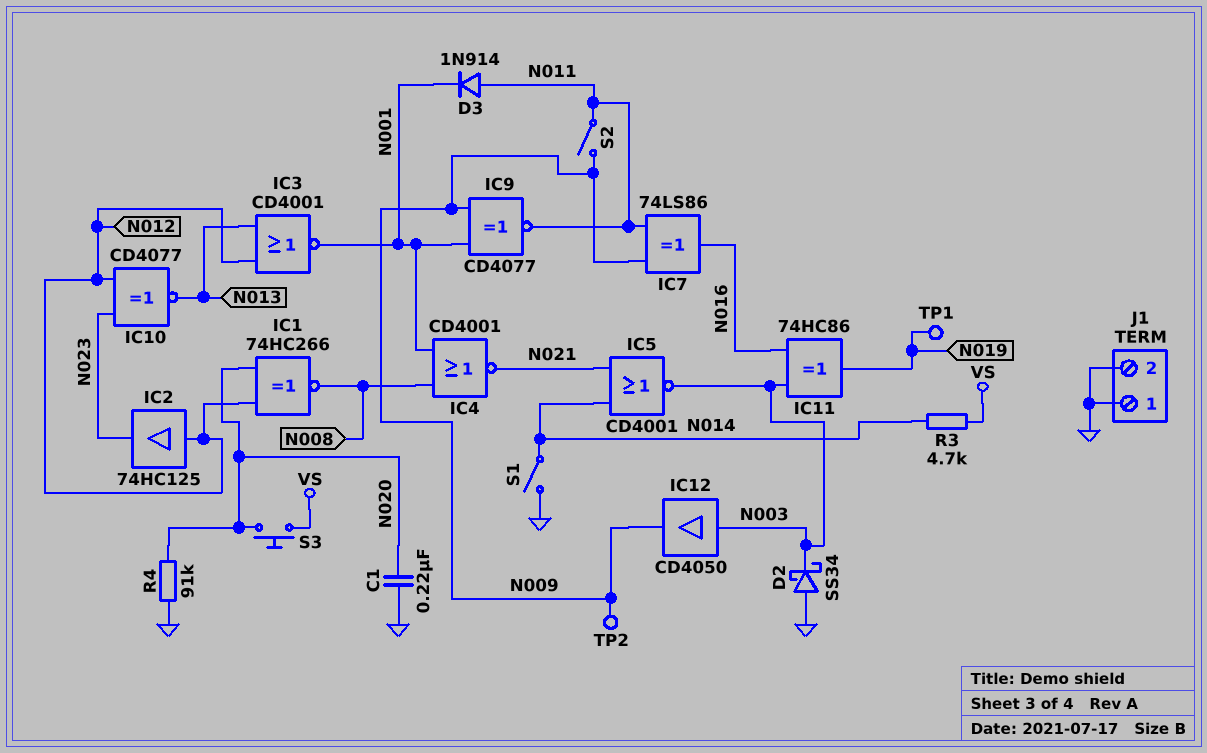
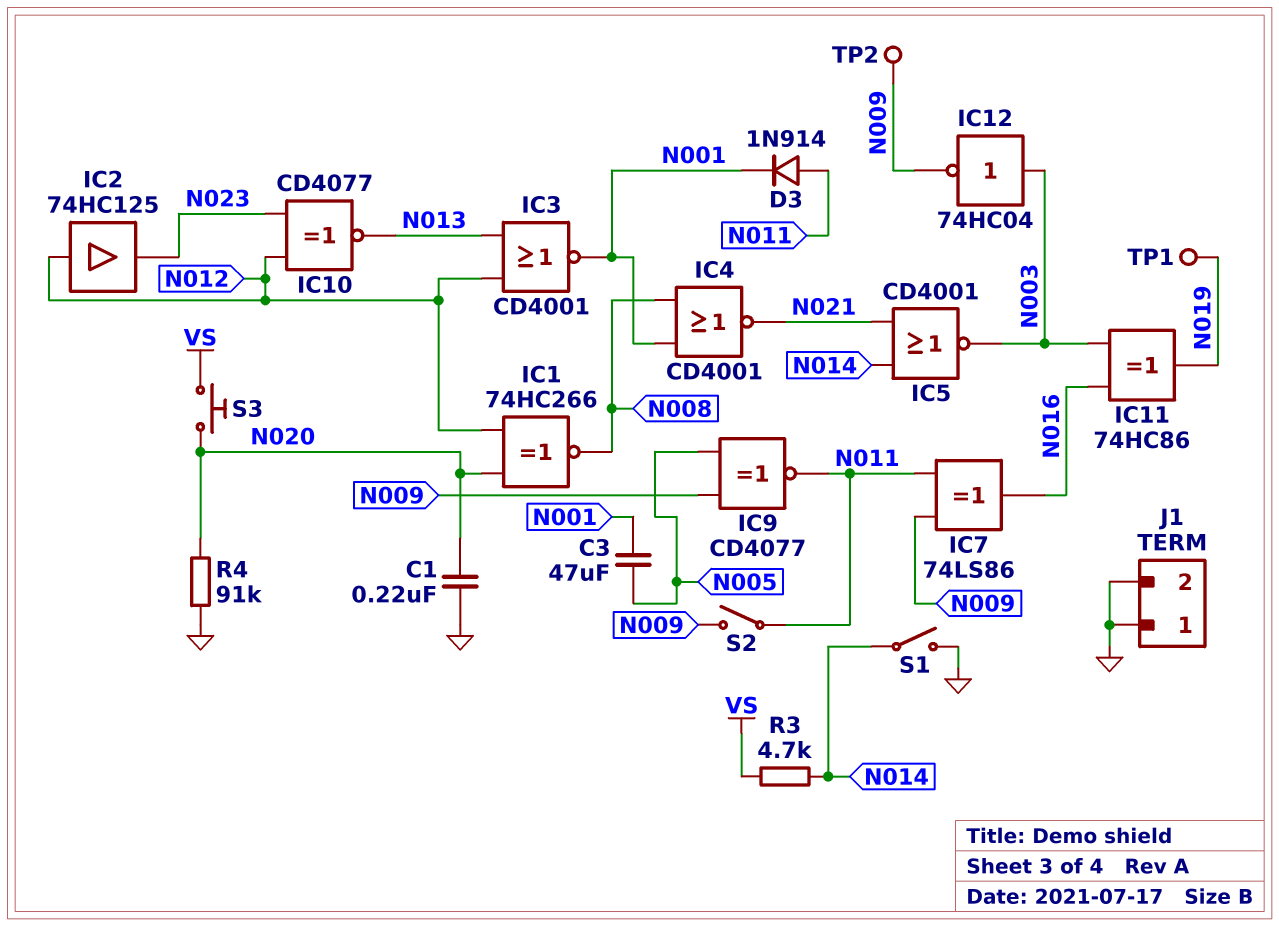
C3: none -> 47uF (N001, N005)
D2: schottky SS34 (A GND, K N003) -> none
IC9: XNOR CD4077 (in N001, in N009, out N011) -> XNOR CD4077 (in N005, in N009, out N011)
IC12: buffer CD4050 (in N003, out N009) -> NOT 74HC04 (in N003, out N009)

